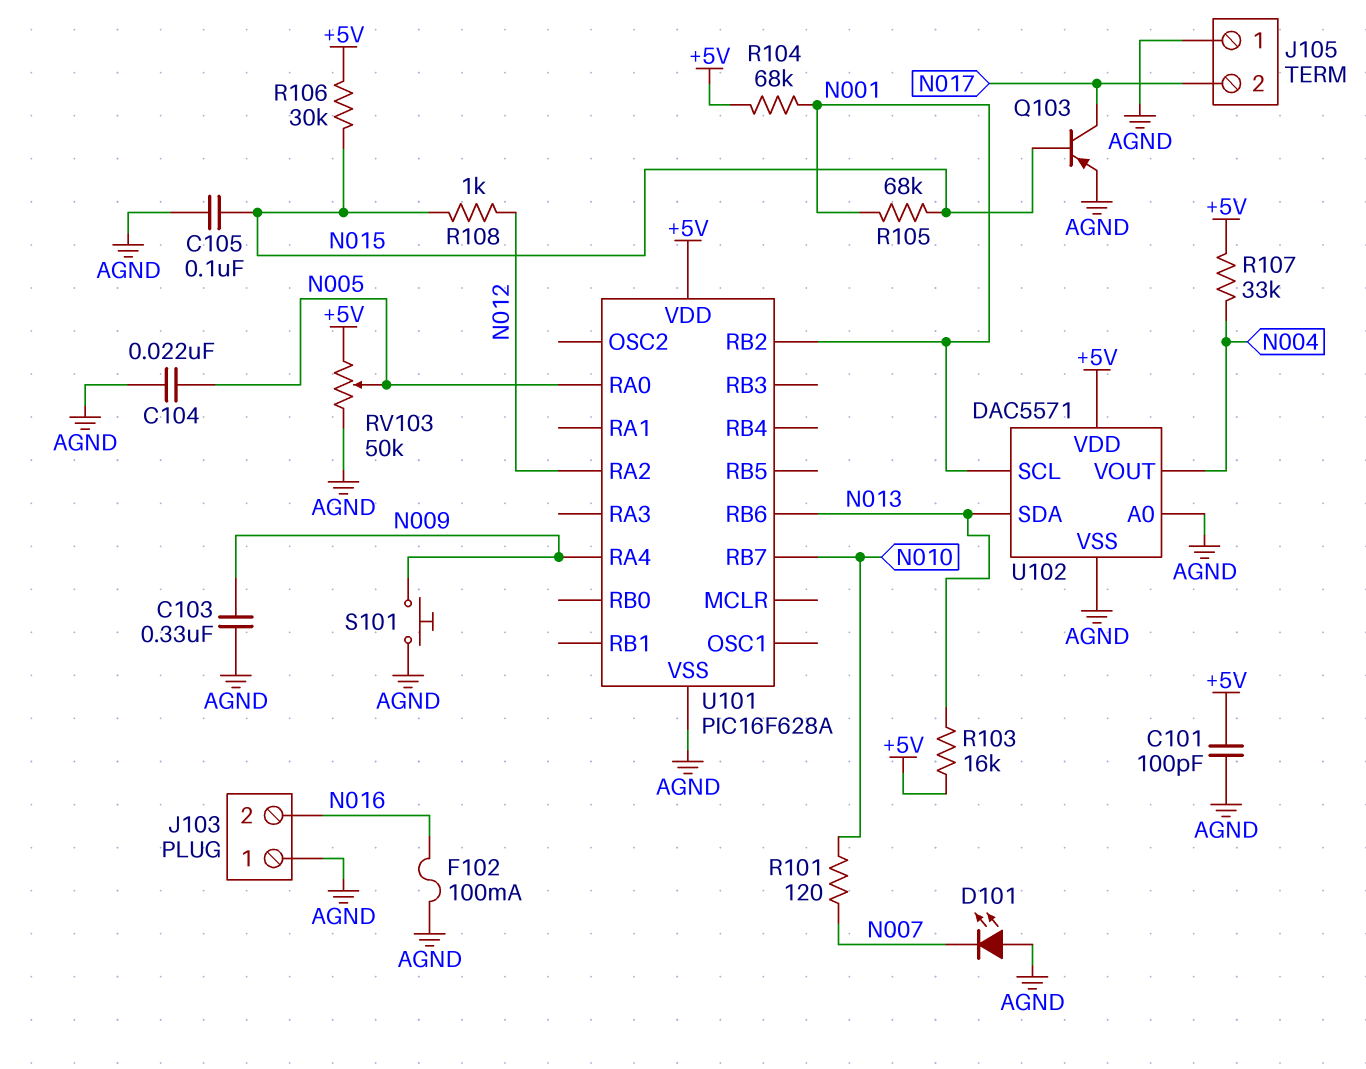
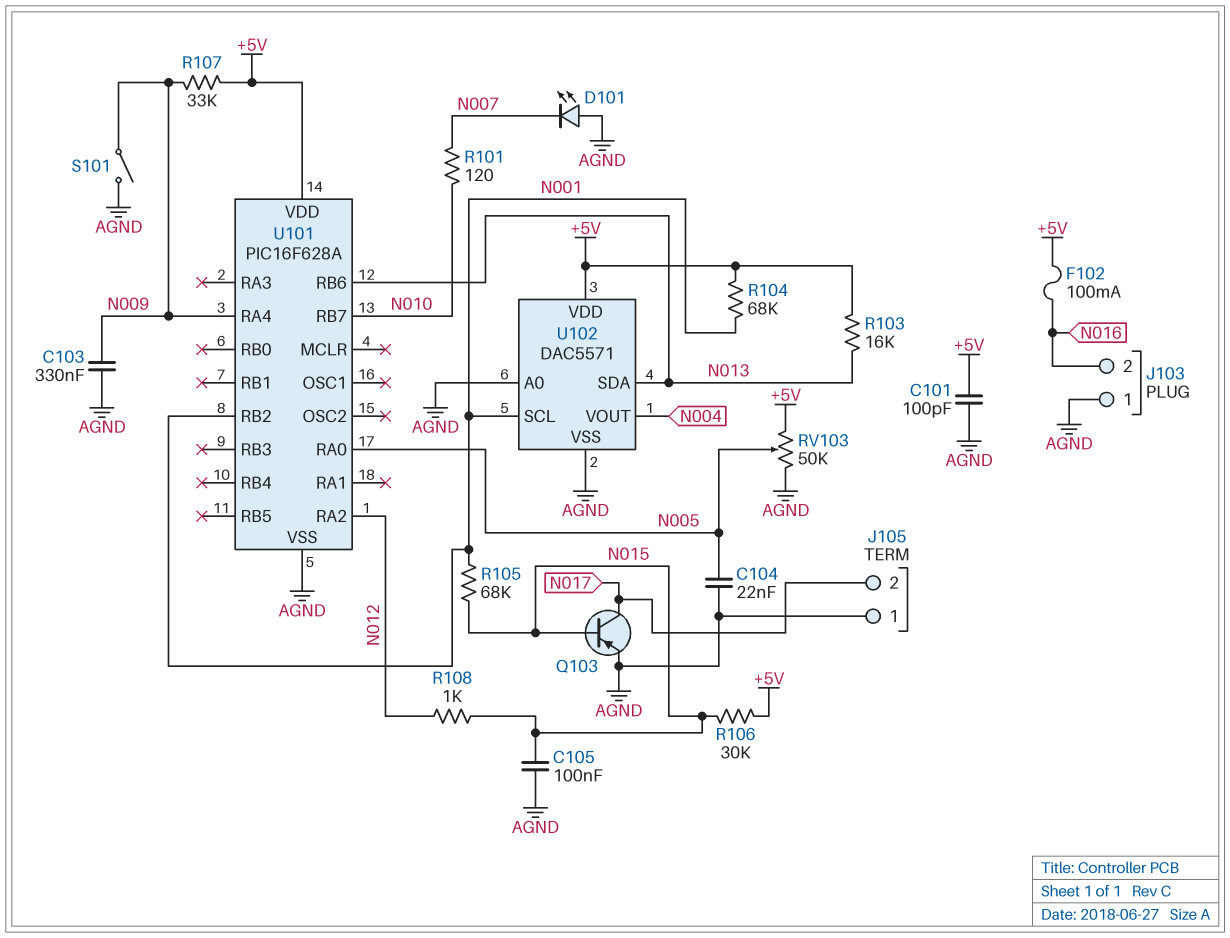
F102: 100mA (AGND, N016) -> 100mA (+5V, N016)
R107: 33k (+5V, N004) -> 33k (+5V, N009)
S101: button (AGND, N009) -> switch (AGND, N009)

